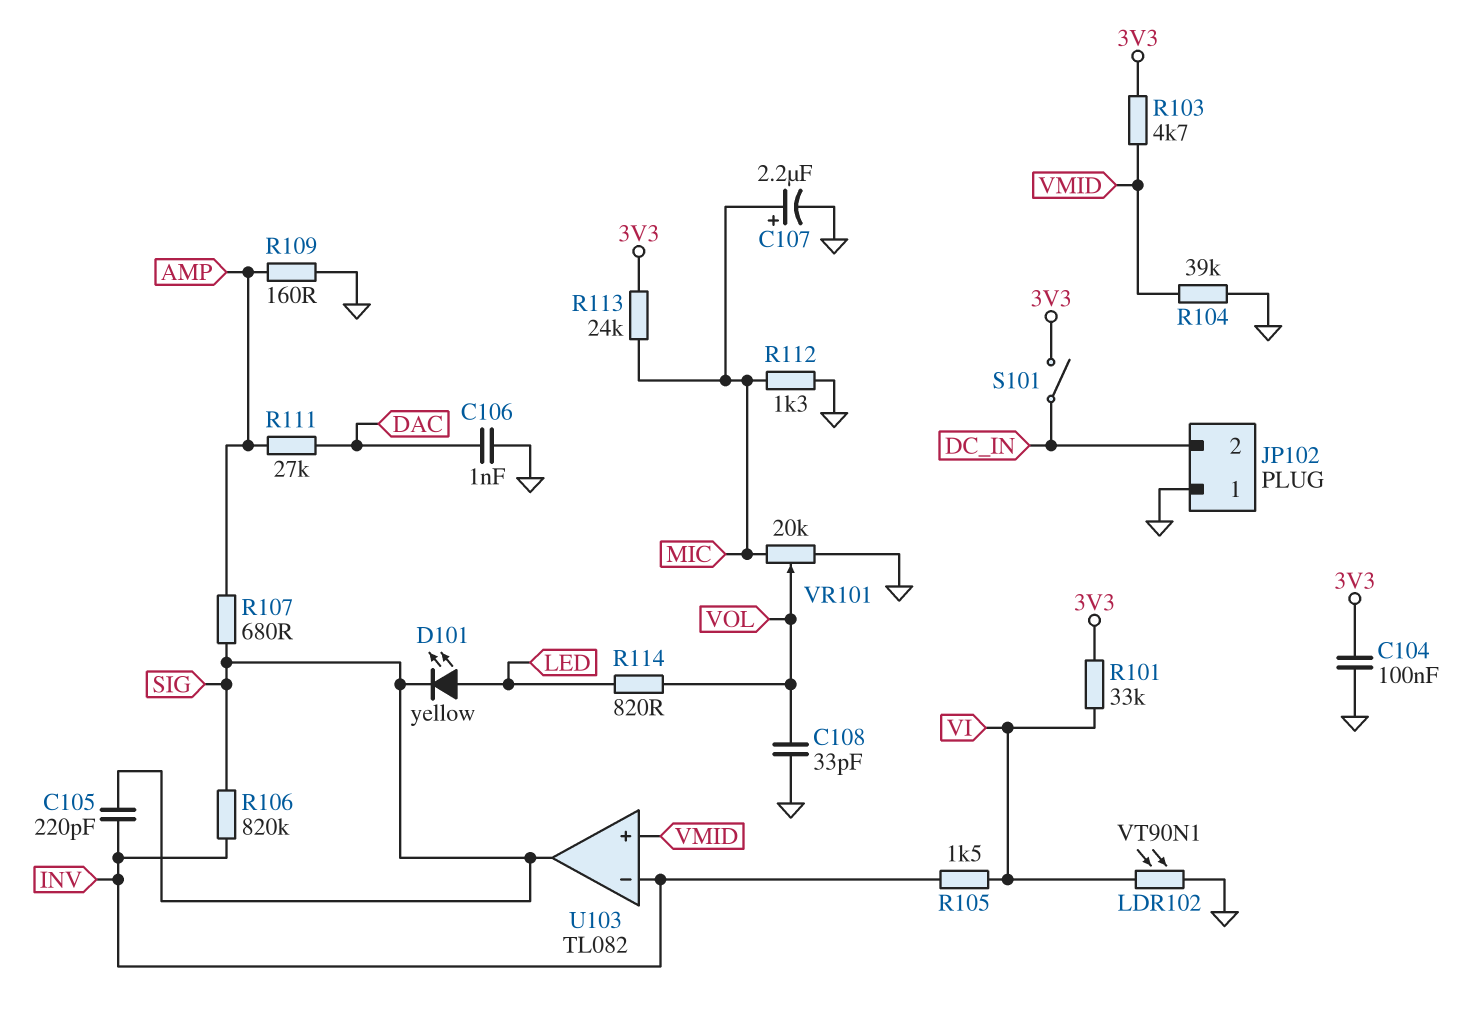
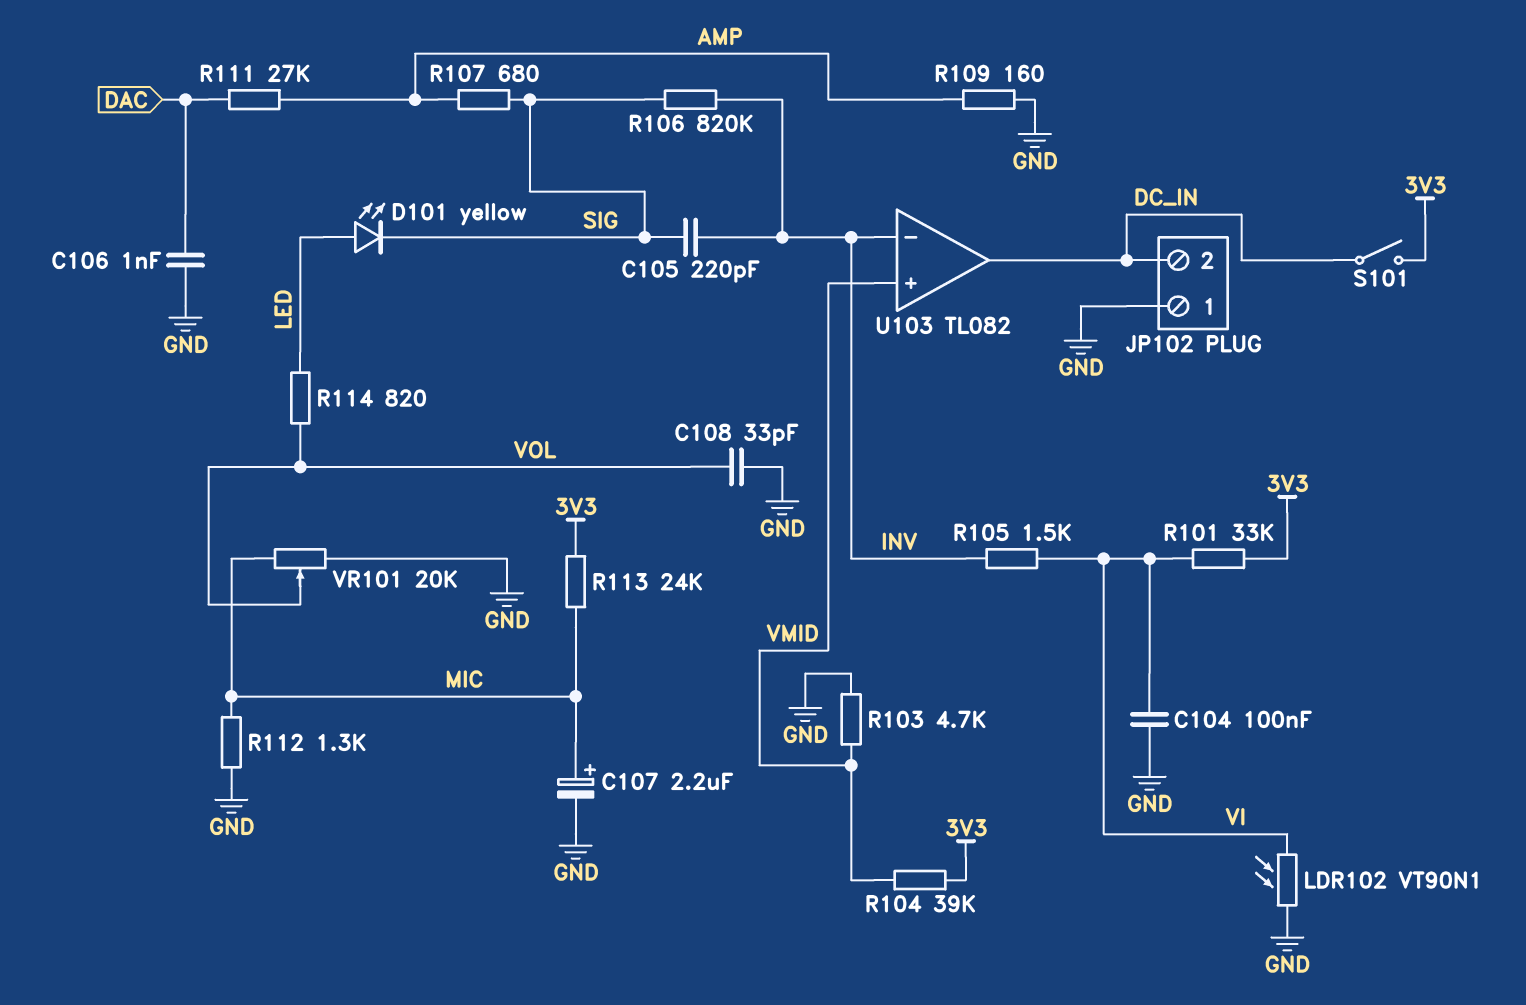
C104: 100nF (3V3, GND) -> 100nF (GND, VI)
R103: 4.7k (3V3, VMID) -> 4.7k (GND, VMID)
R104: 39k (GND, VMID) -> 39k (3V3, VMID)
U103 pin out: SIG -> DC_IN

